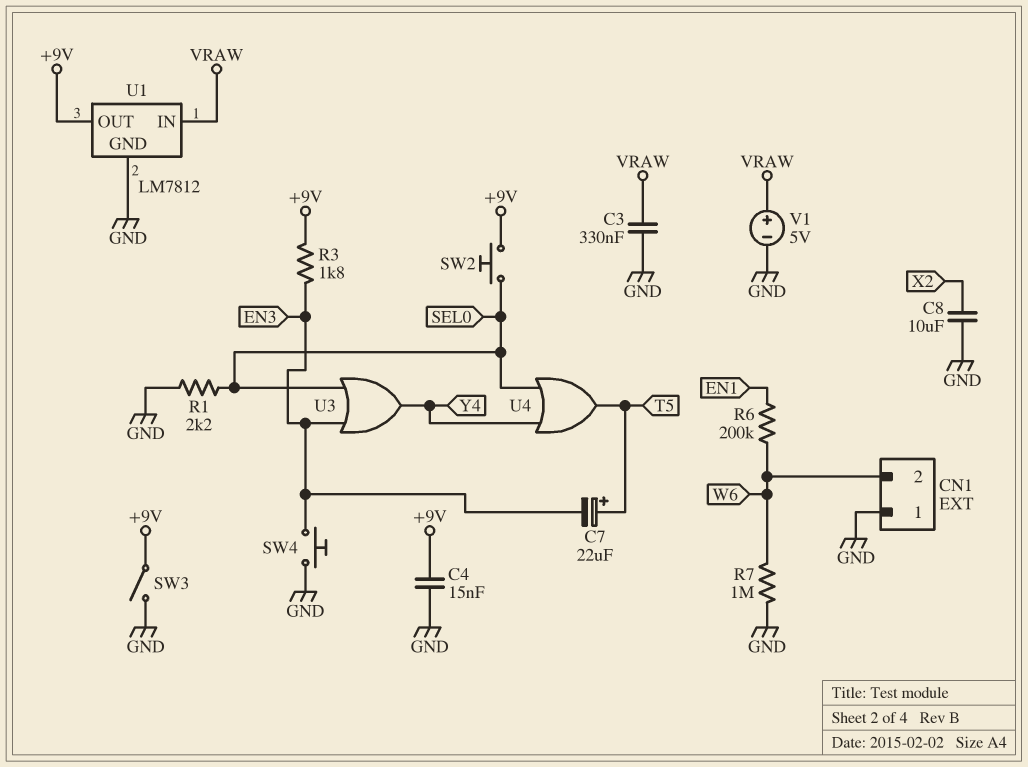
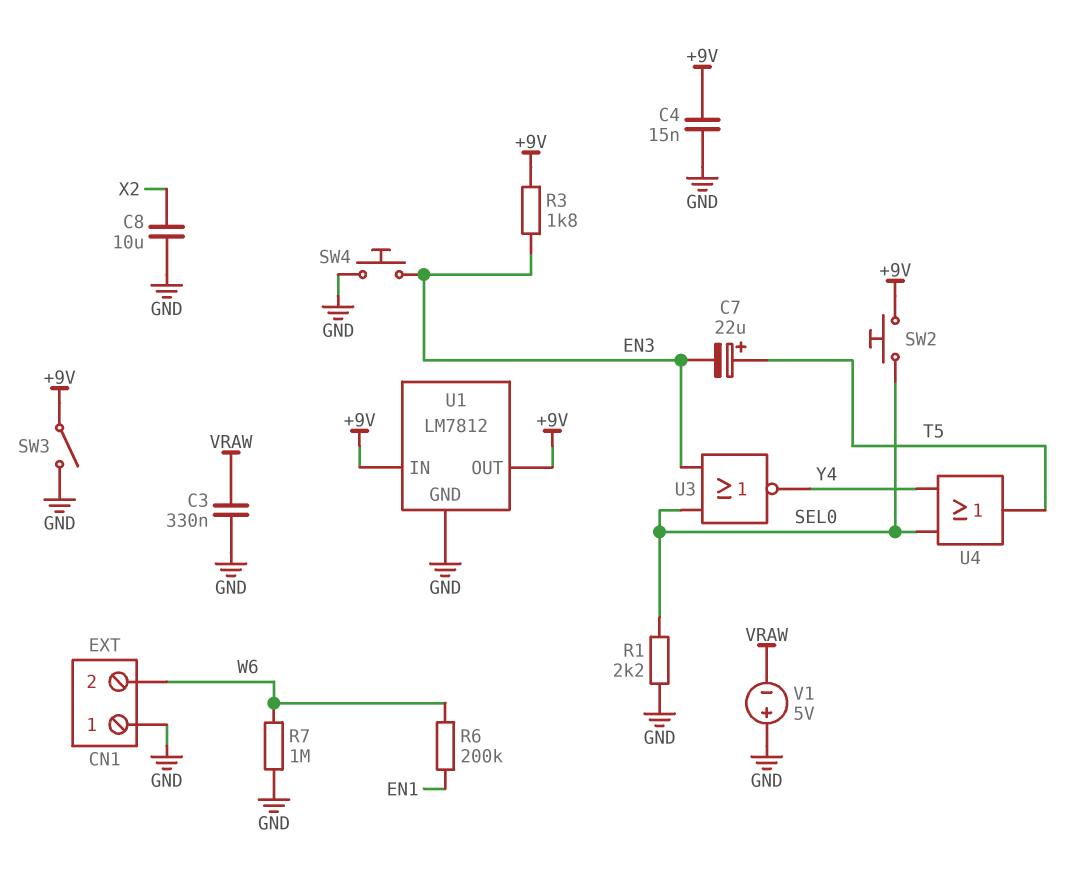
U1 pin IN: VRAW -> +9V
U3: OR (in EN3, in SEL0, out Y4) -> NOR (in EN3, in SEL0, out Y4)
V1: 5V (plus VRAW, minus GND) -> 5V (plus GND, minus VRAW)

